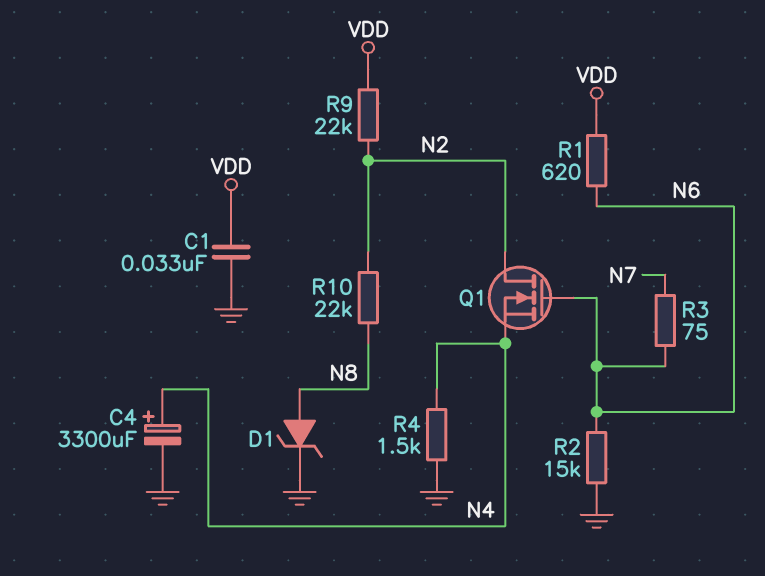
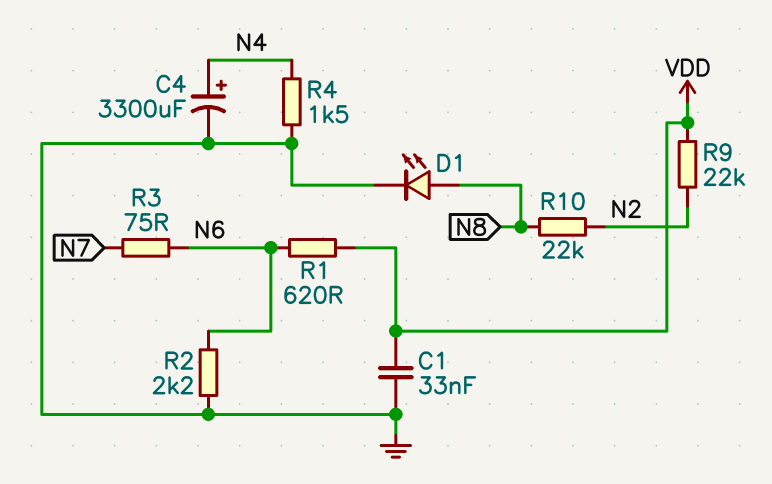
D1: zener (A N8, K GND) -> LED (A N8, K GND)
Q1: NMOS (G N6, D N2, S N4) -> none
R2: 15k (GND, N6) -> 2.2k (GND, N6)

